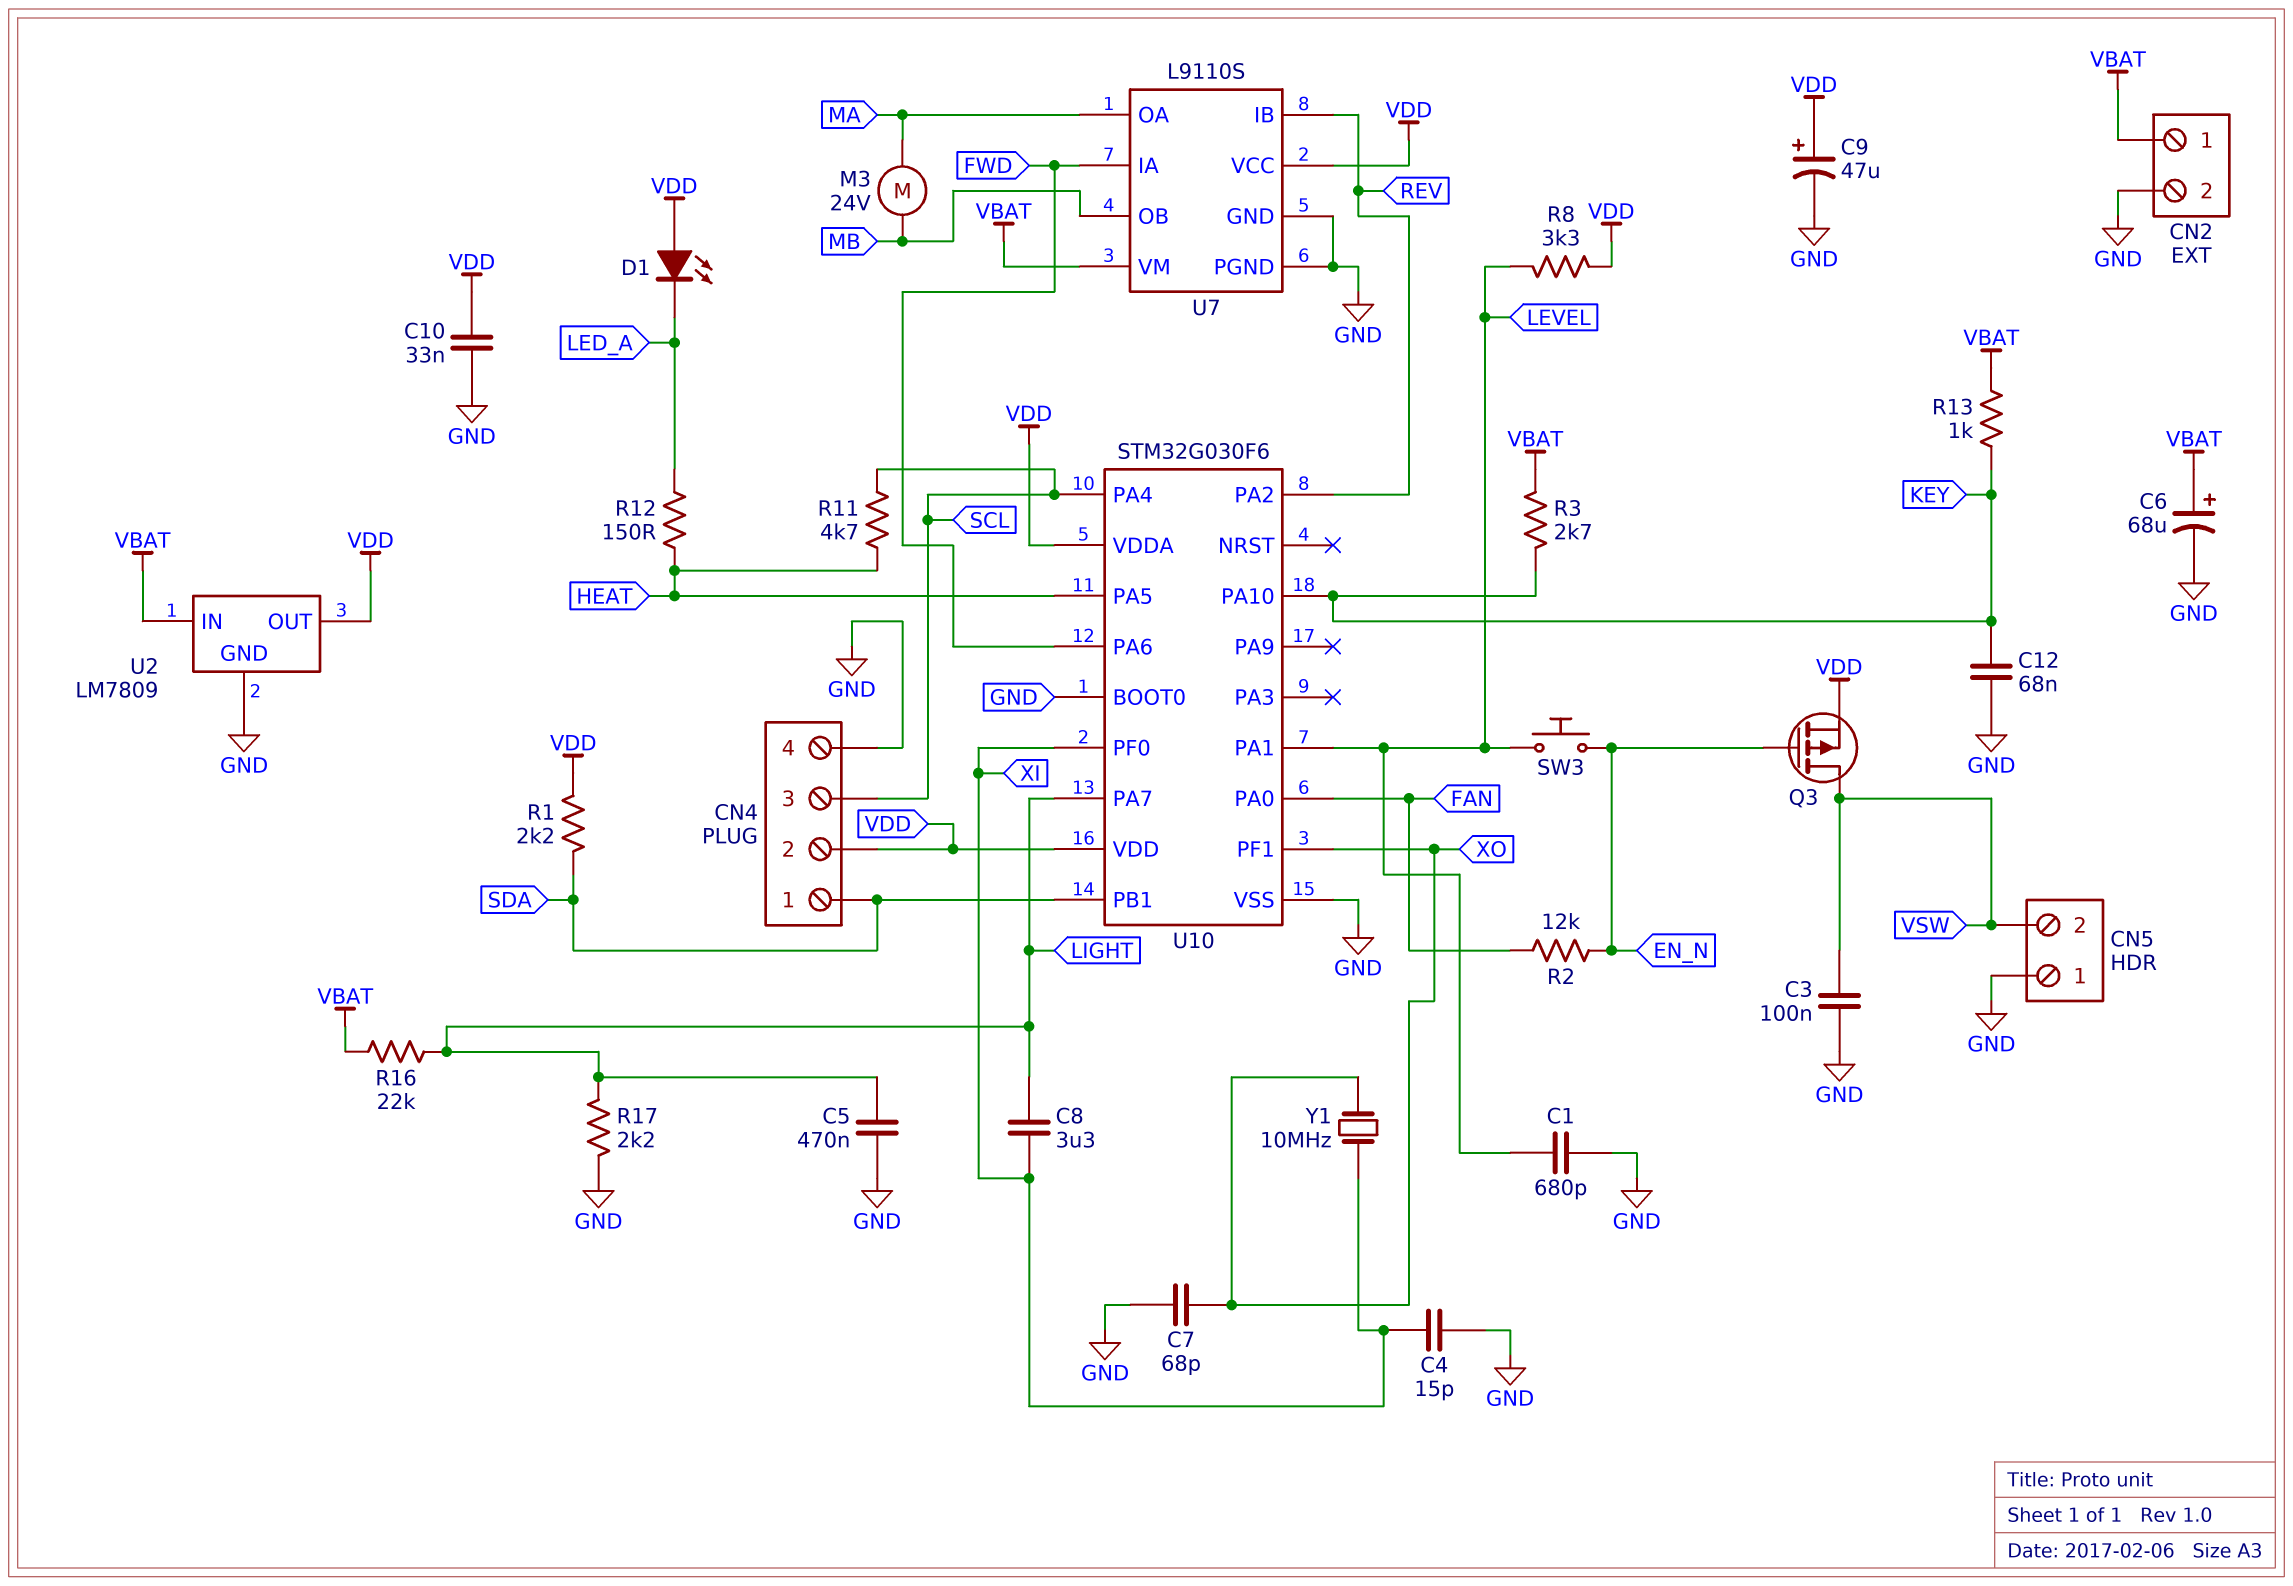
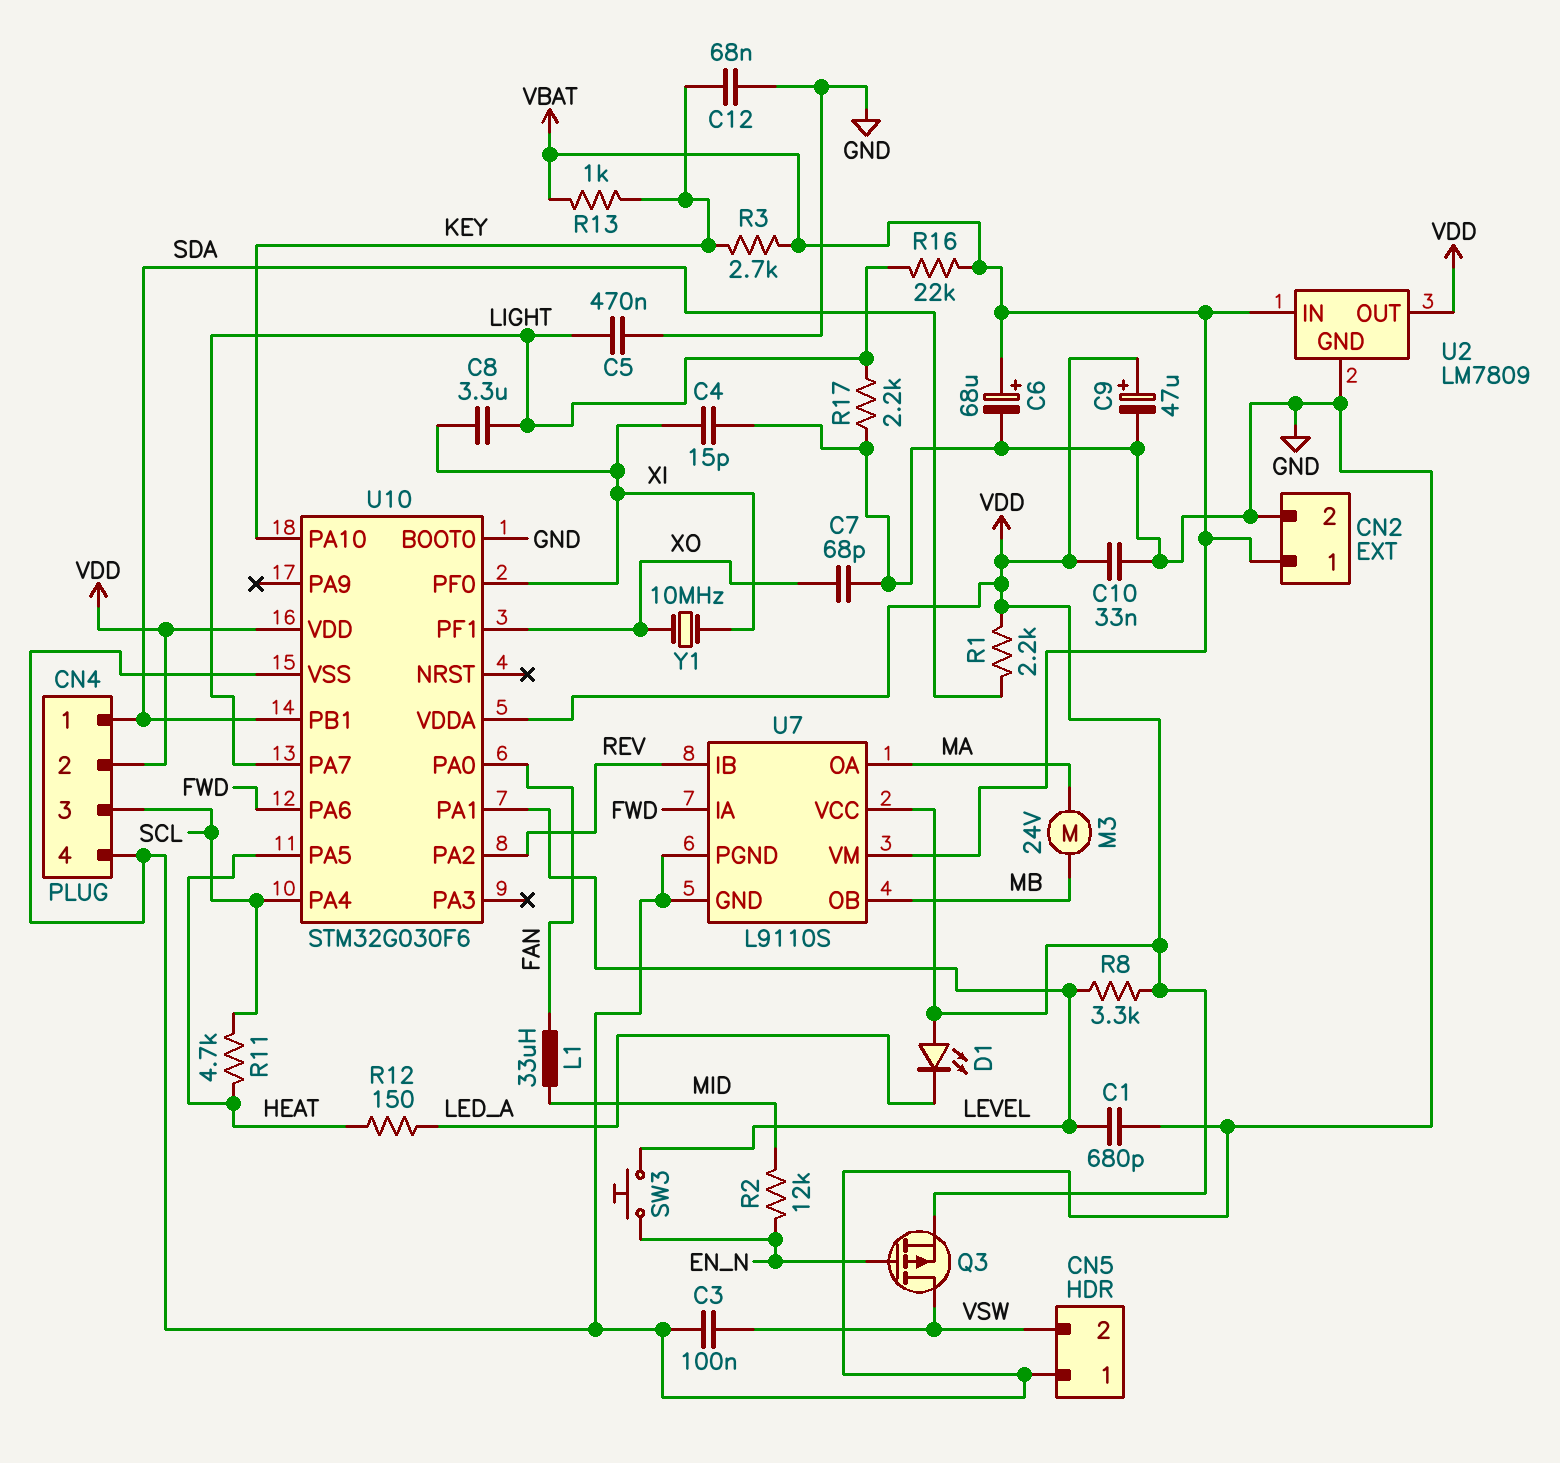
L1: none -> 33uH (FAN, MID)
R2: 12k (EN_N, FAN) -> 12k (EN_N, MID)

